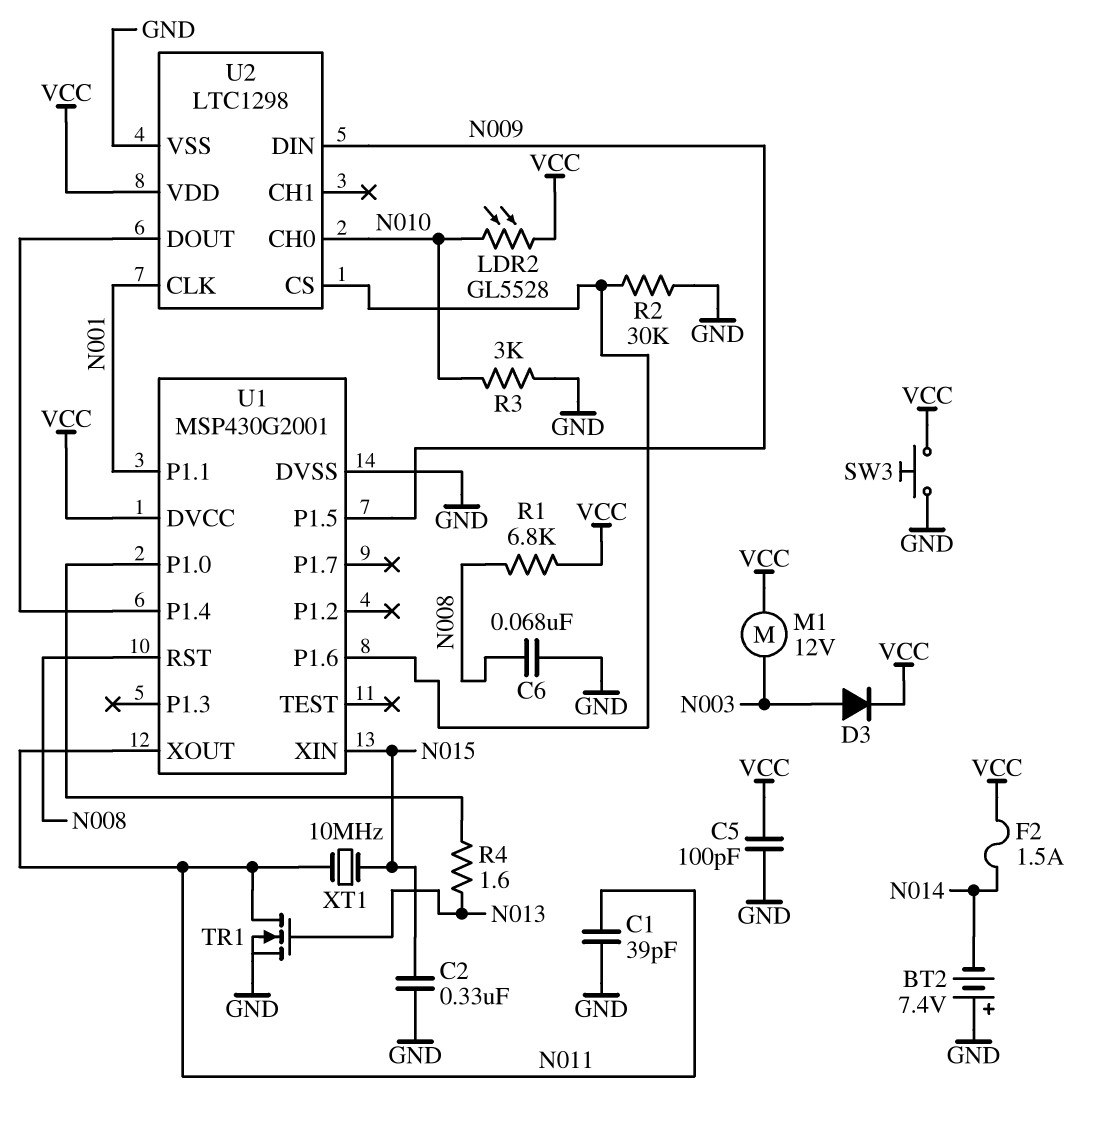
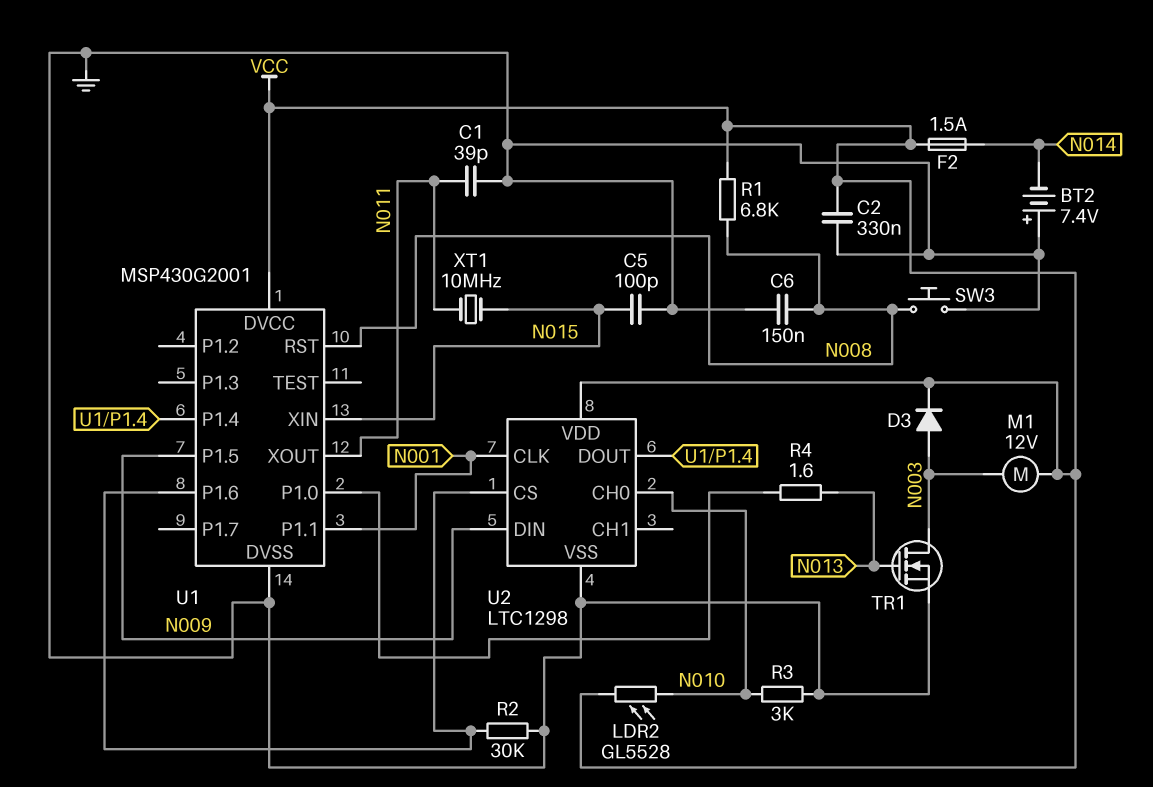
C2: 330nF (GND, N015) -> 330nF (GND, VCC)
C5: 100pF (GND, VCC) -> 100pF (GND, N015)
C6: 68nF (GND, N008) -> 150nF (GND, N008)
SW3: button (GND, VCC) -> button (GND, N008)
TR1: NMOS (G N013, D N011, S GND) -> NMOS (G N013, D N003, S GND)

